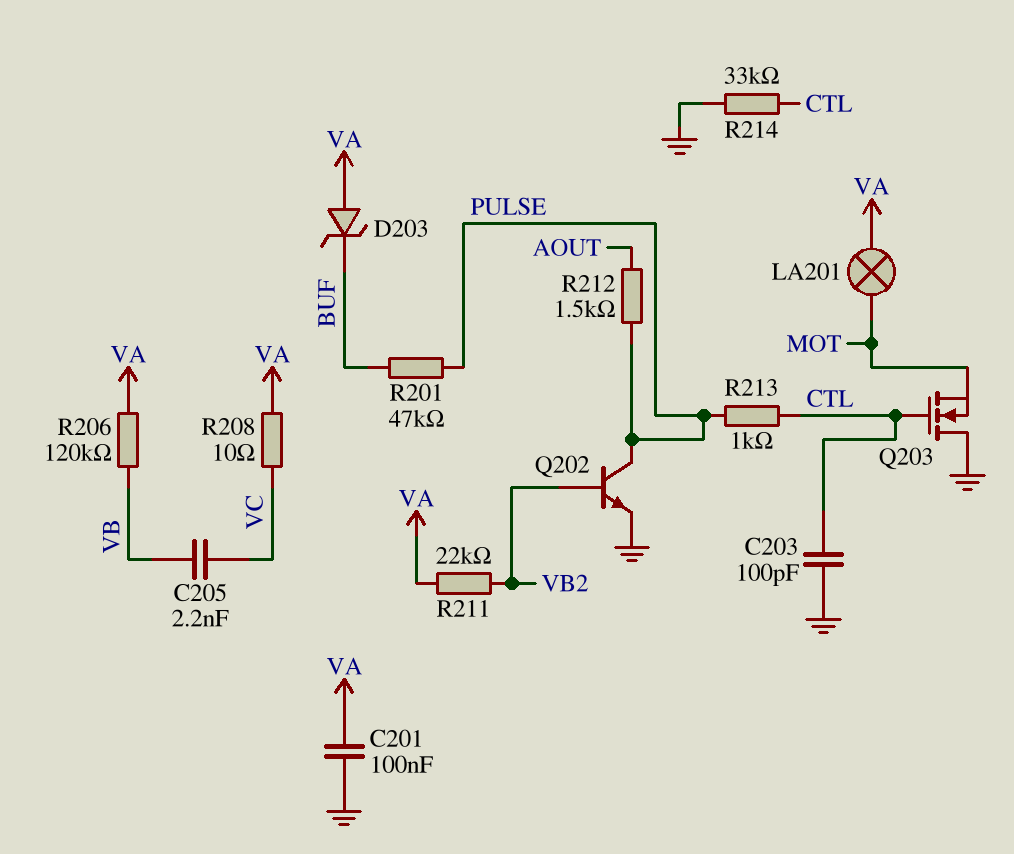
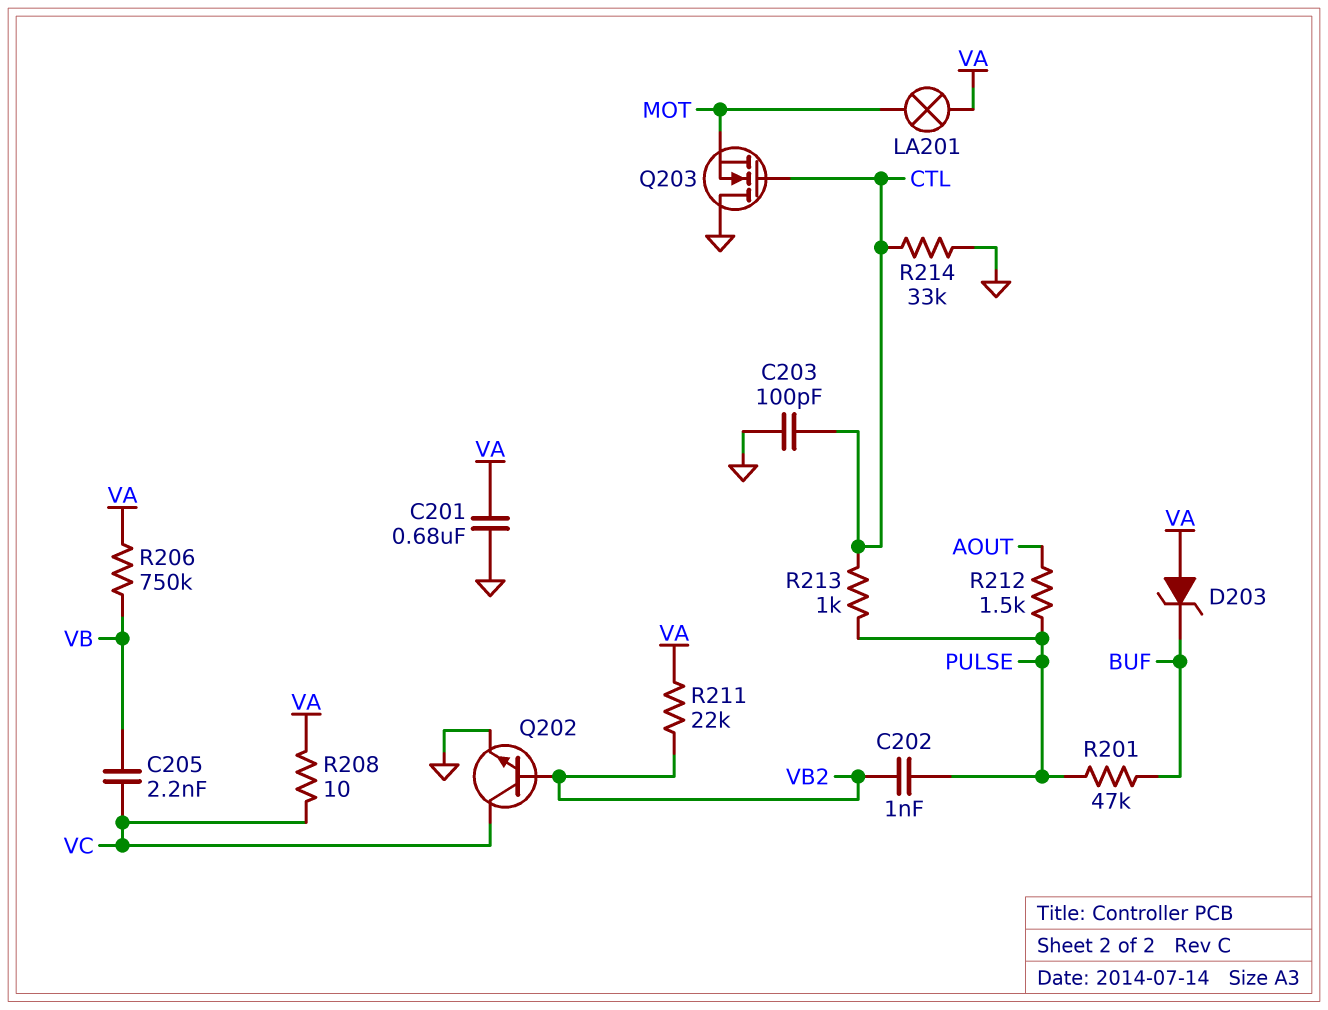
C201: 100nF (GND, VA) -> 680nF (GND, VA)
C202: none -> 1nF (PULSE, VB2)
Q202: NPN (B VB2, C PULSE, E GND) -> NPN (B VB2, C VC, E GND)
R206: 120k (VA, VB) -> 750k (VA, VB)

